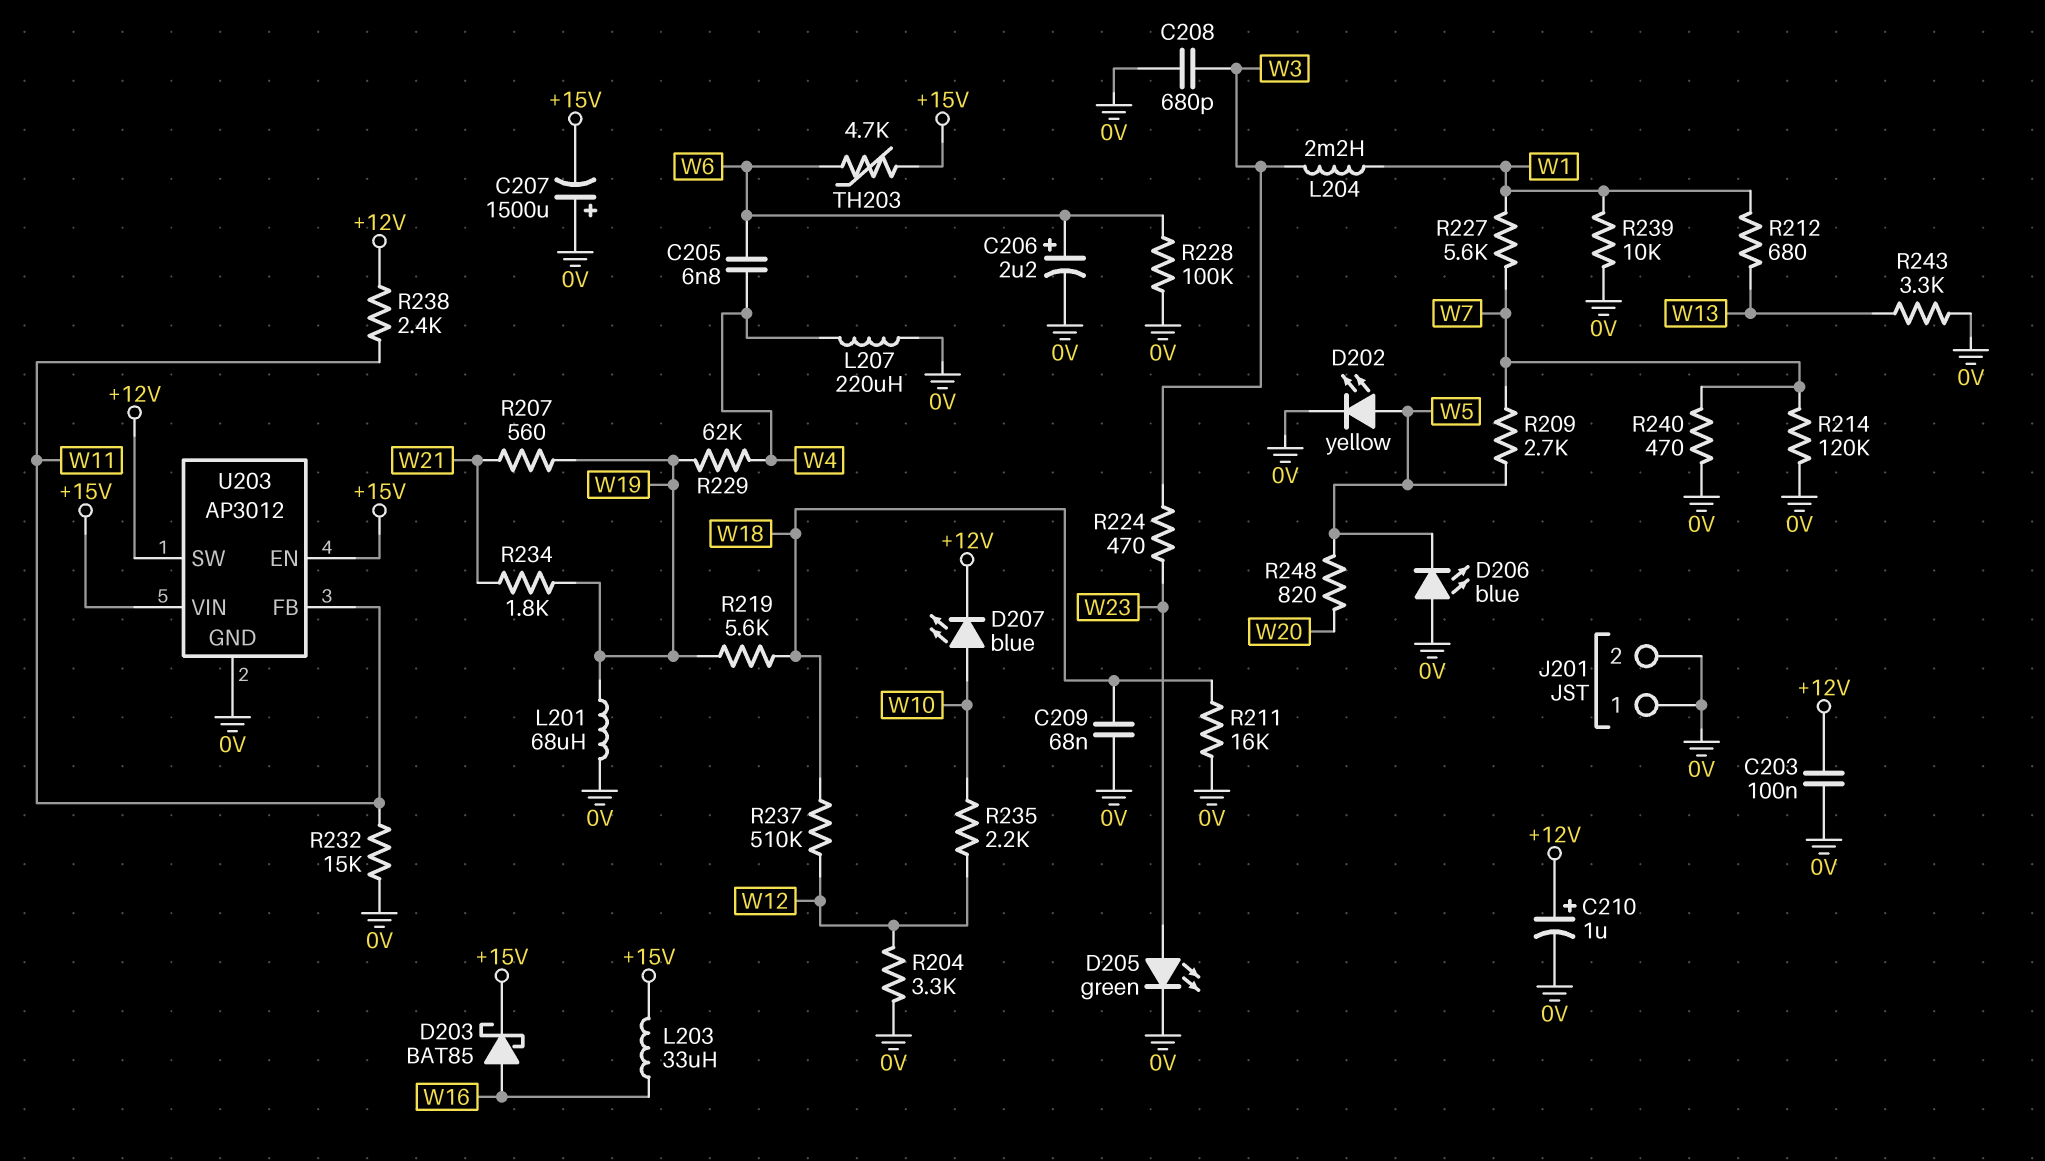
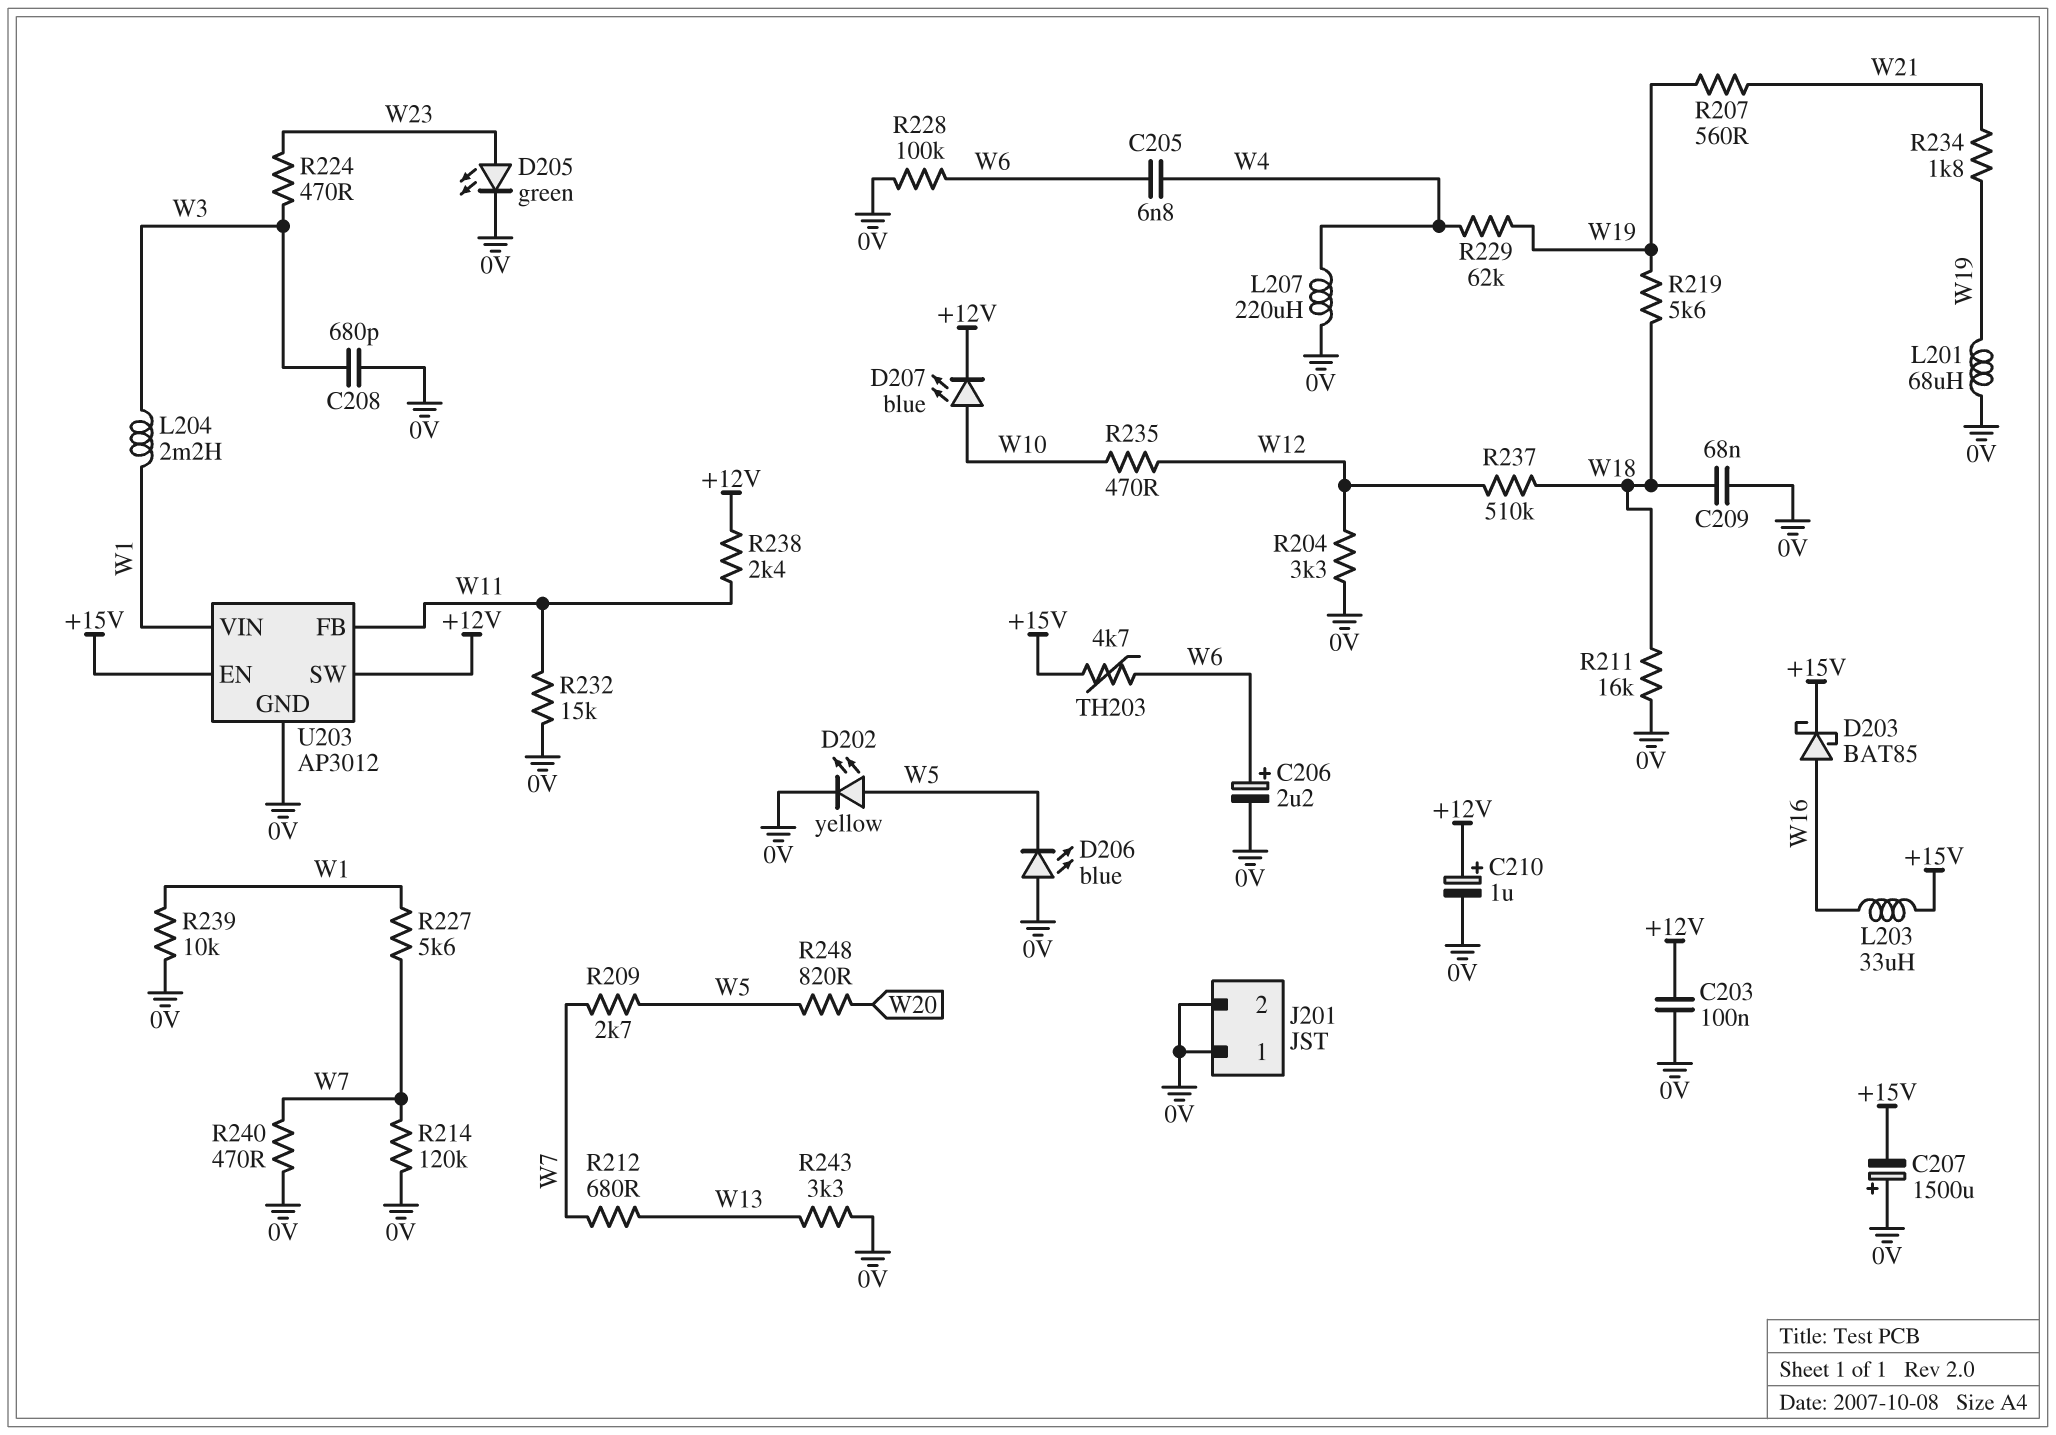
R212: 680 (W1, W13) -> 680 (W7, W13)
R235: 2.2k (W10, W12) -> 470 (W10, W12)
U203 pin VIN: +15V -> W1

